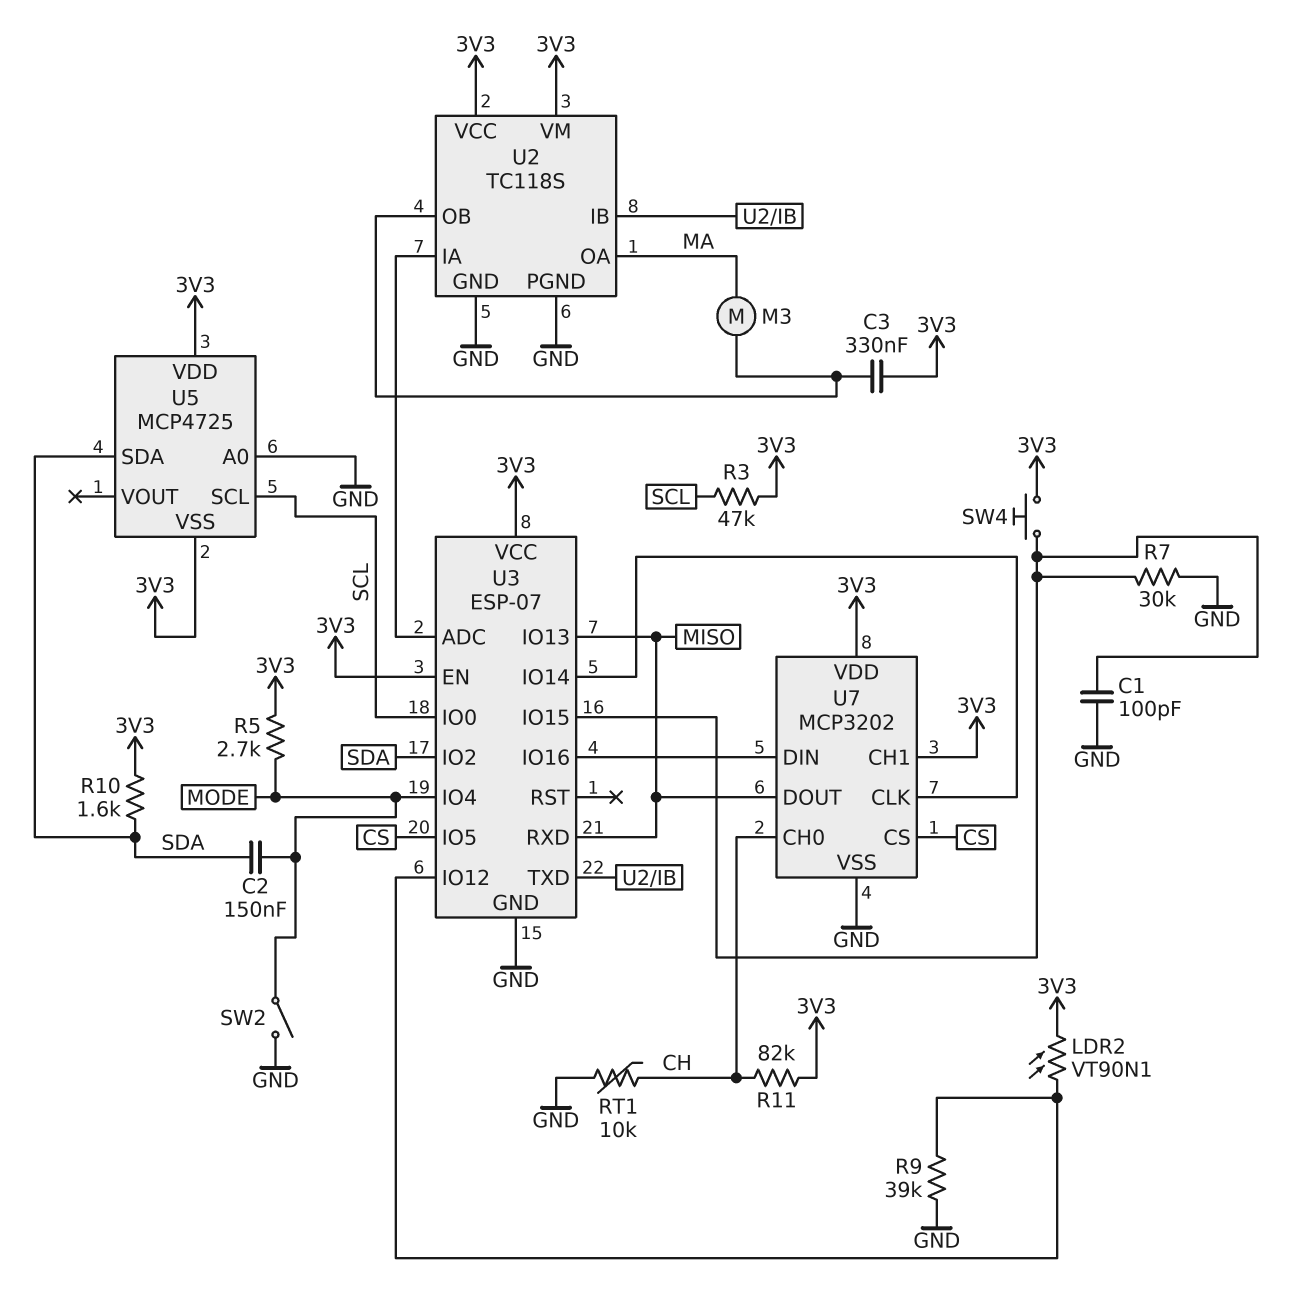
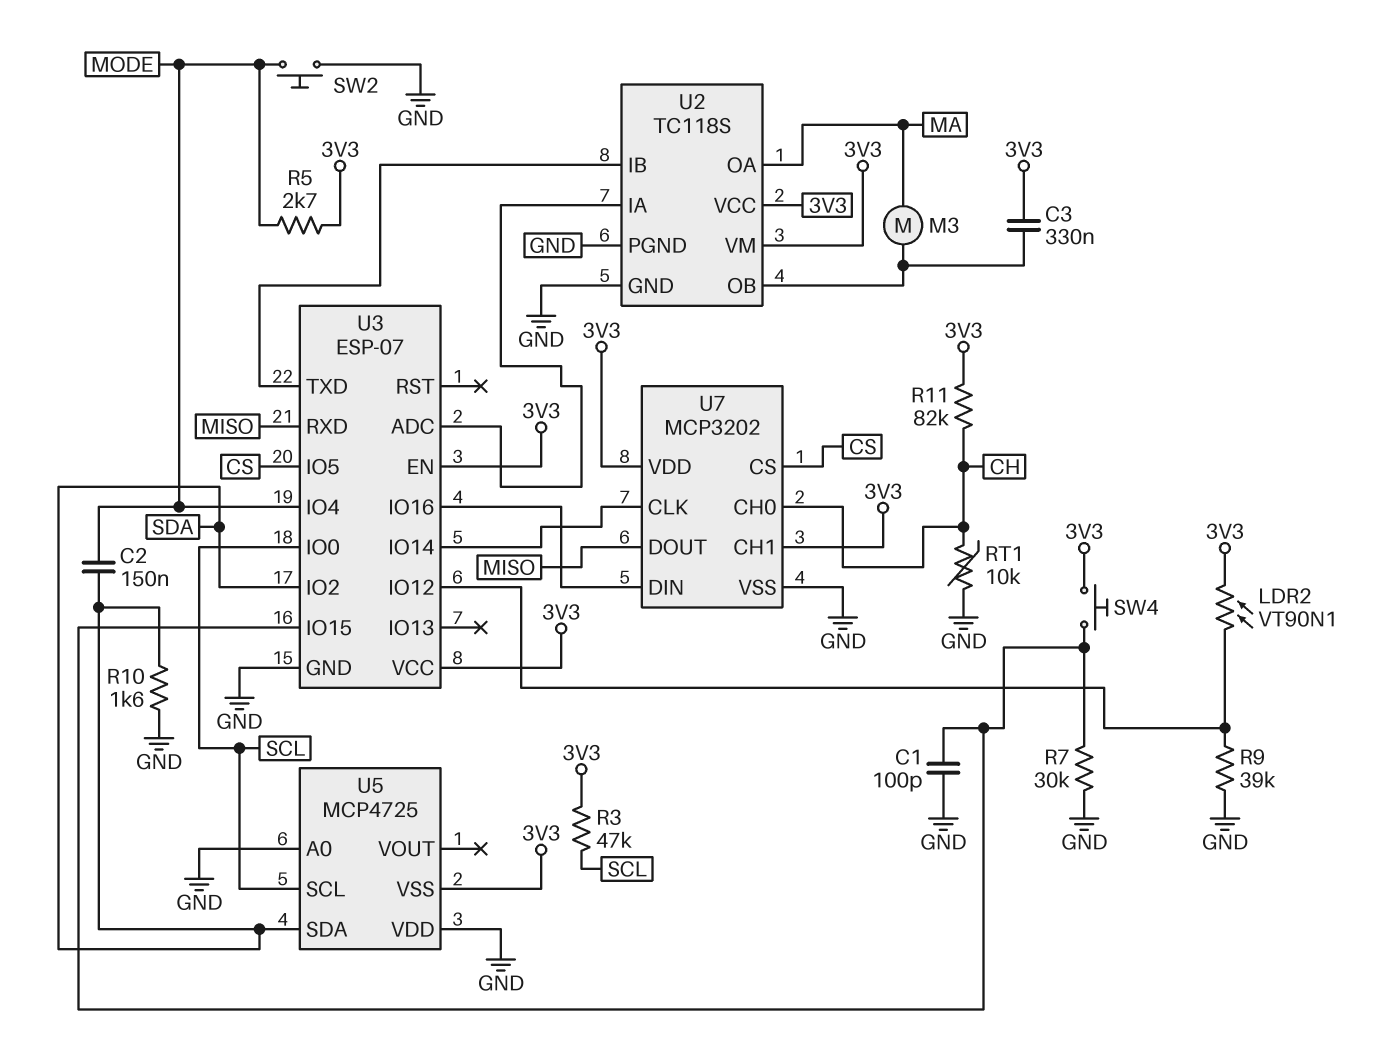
R10: 1.6k (3V3, SDA) -> 1.6k (GND, SDA)
SW2: switch (GND, MODE) -> button (GND, MODE)
U3 pin IO13: MISO -> none
U5 pin VDD: 3V3 -> GND

